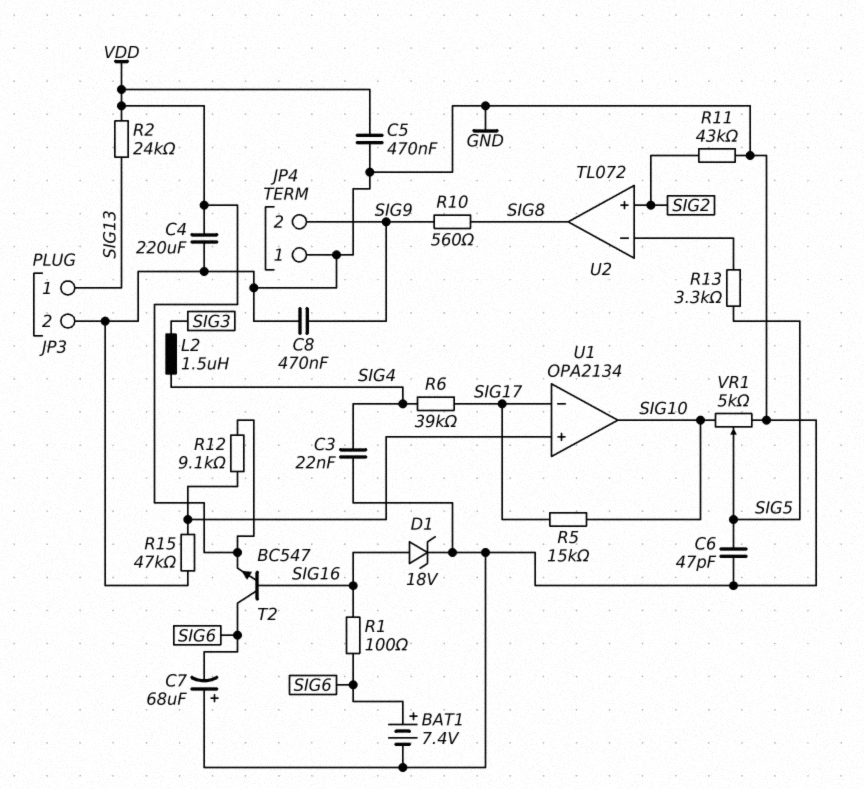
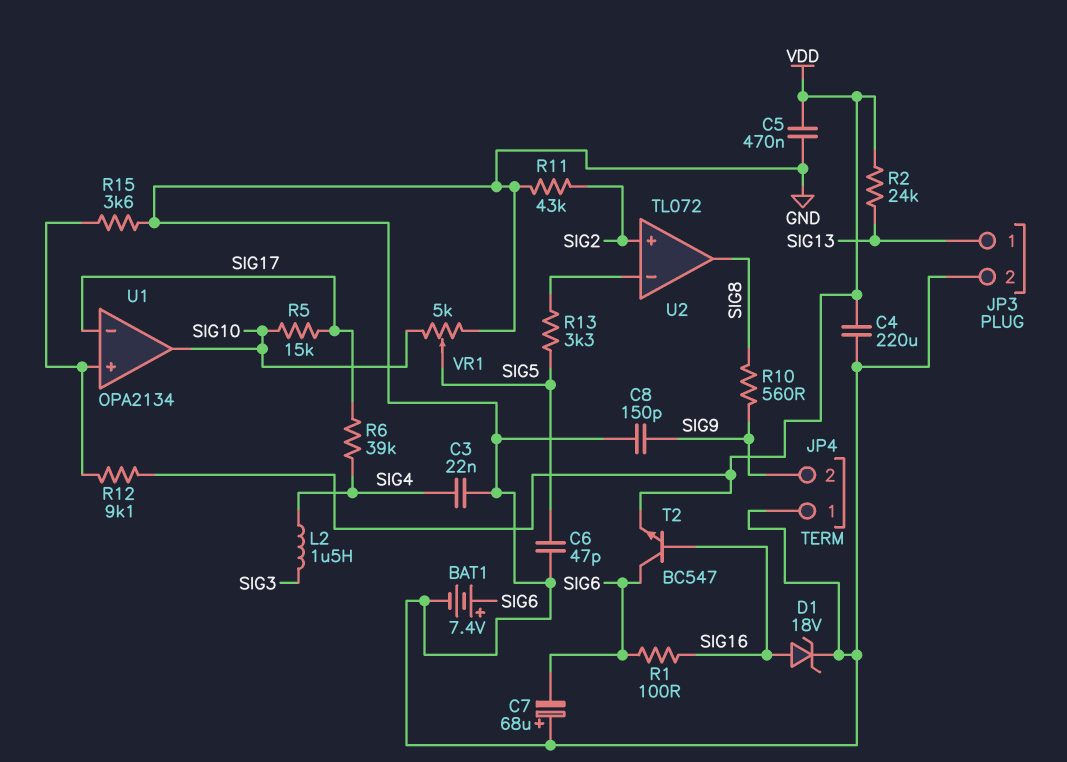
C8: 470nF (GND, SIG9) -> 150pF (GND, SIG9)
R15: 47k (GND, U1/in+) -> 3.6k (GND, U1/in+)

